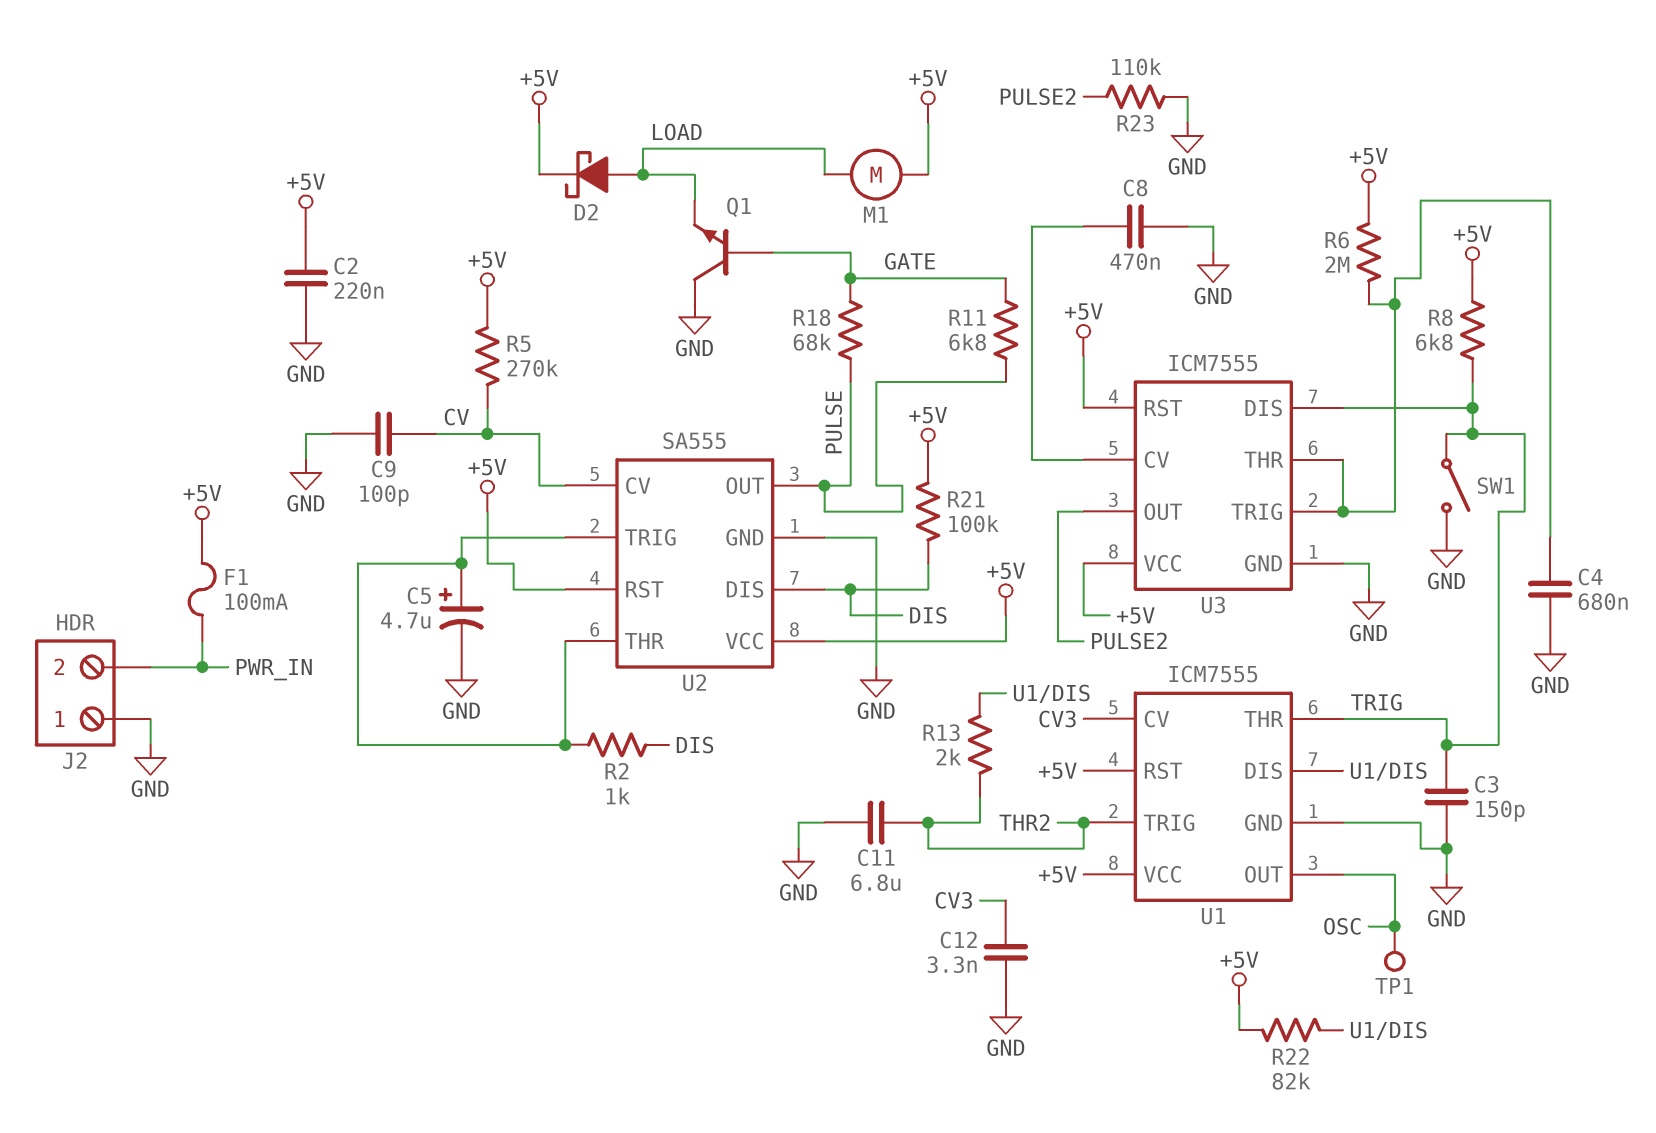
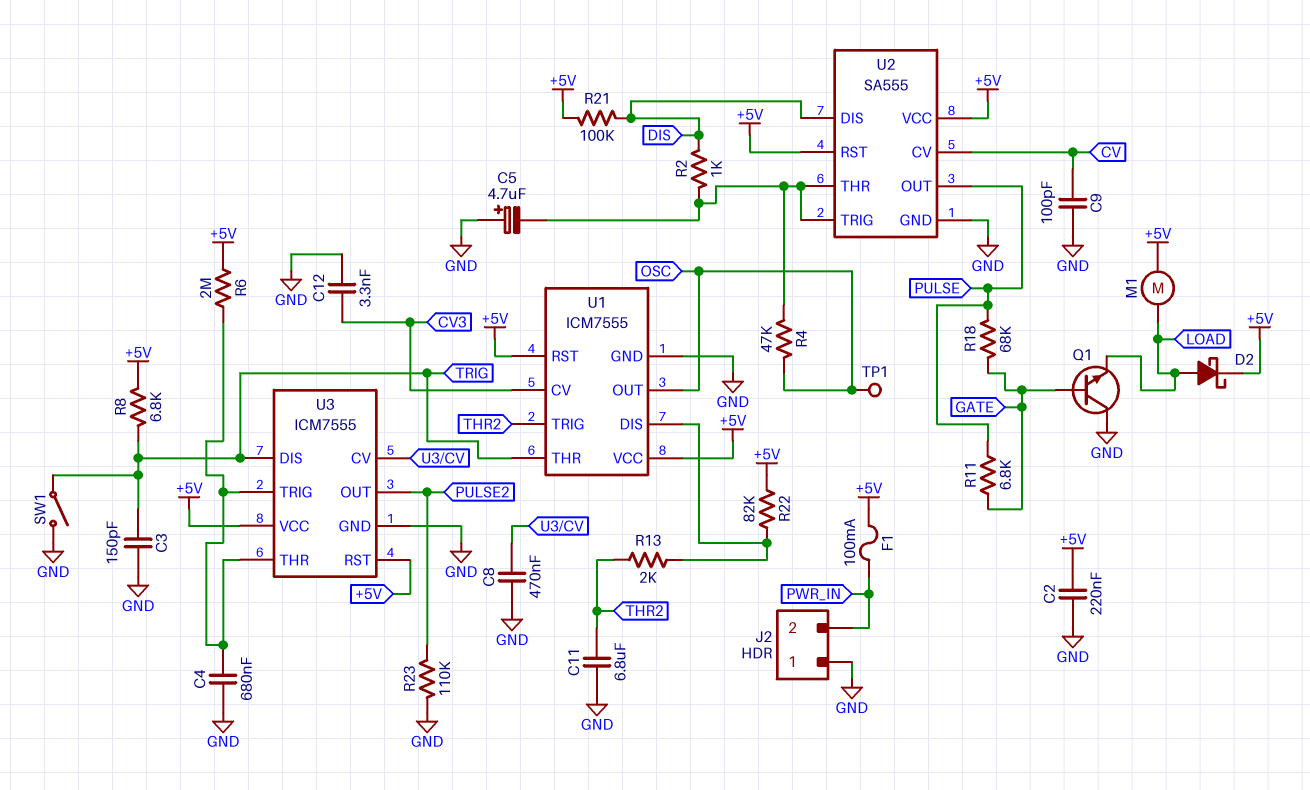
C5: 4.7uF (plus U2/THR, minus GND) -> 4.7uF (plus GND, minus U2/THR)
R4: none -> 47k (OSC, U2/THR)
R5: 270k (+5V, CV) -> none

